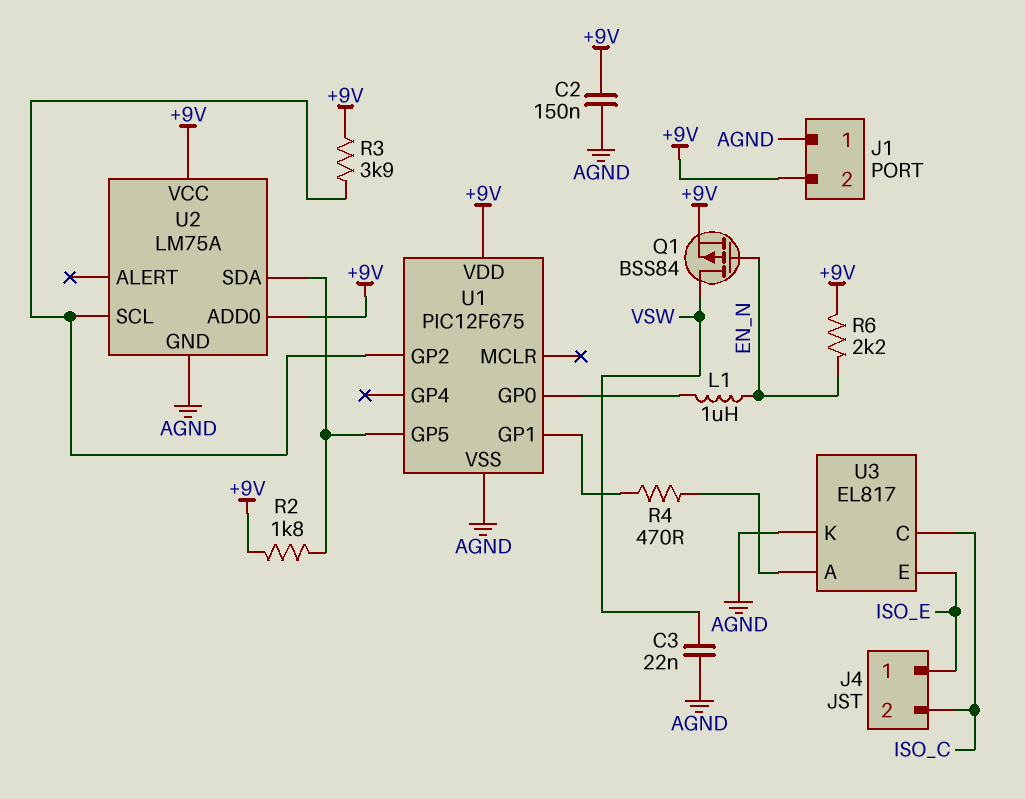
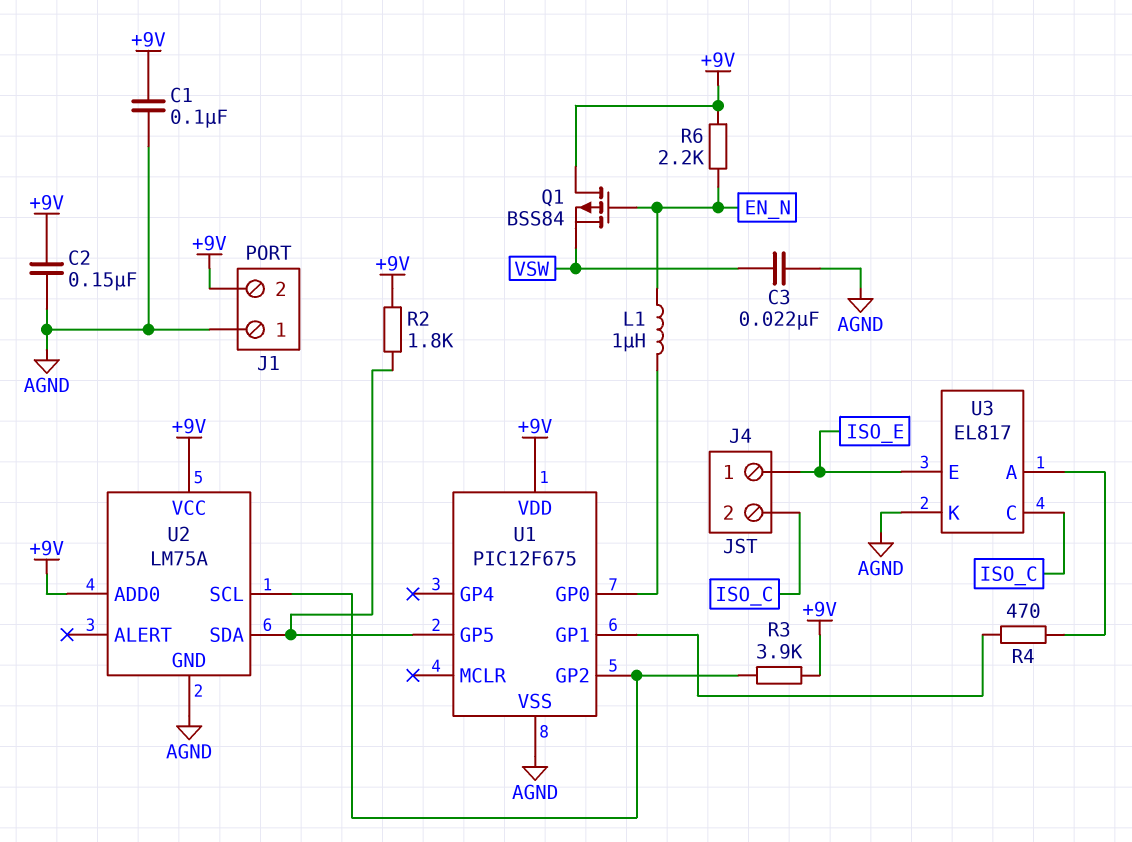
C1: none -> 100nF (+9V, AGND)
Q1: PMOS BSS84 (G EN_N, D VSW, S +9V) -> PMOS BSS84 (G EN_N, D +9V, S VSW)

